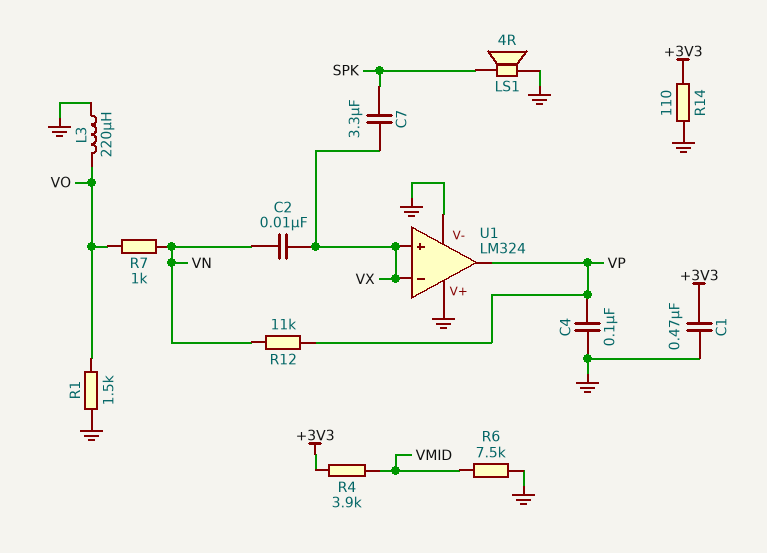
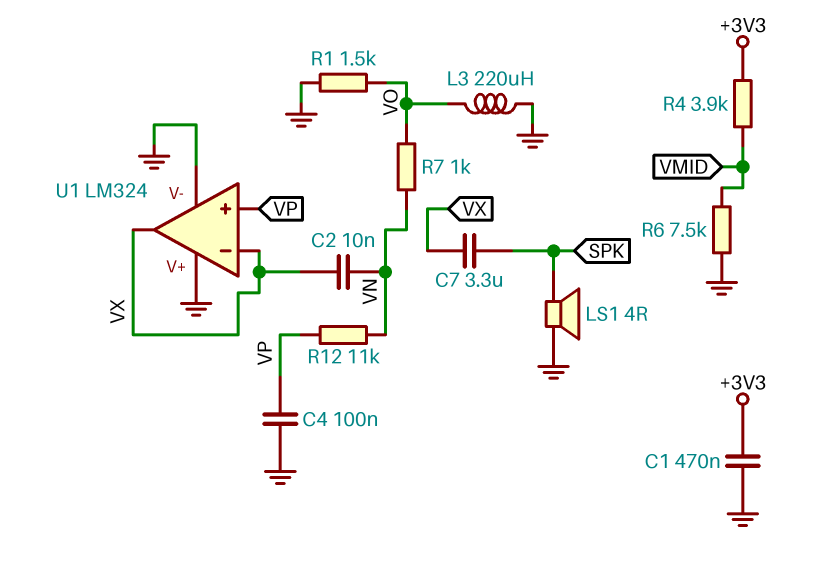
R14: 110 (+3V3, GND) -> none
U1 pin in+: VX -> VP
U1 pin out: VP -> VX

